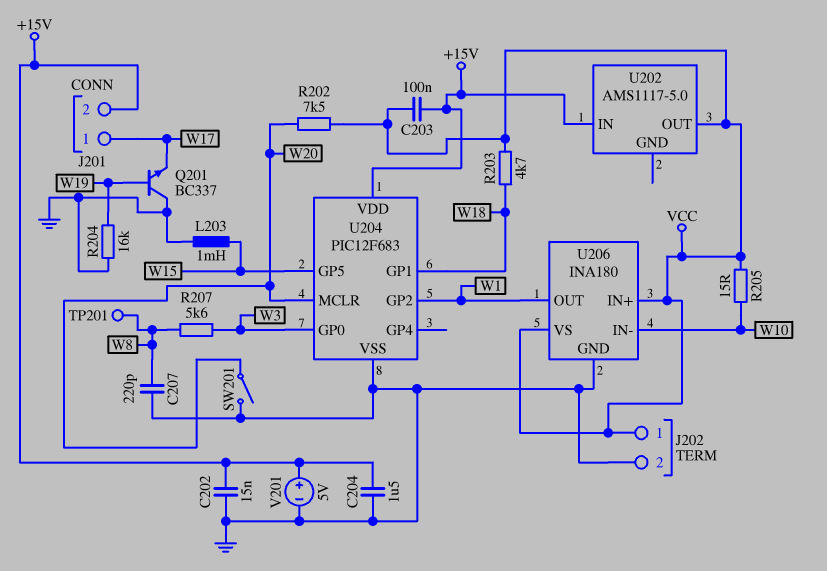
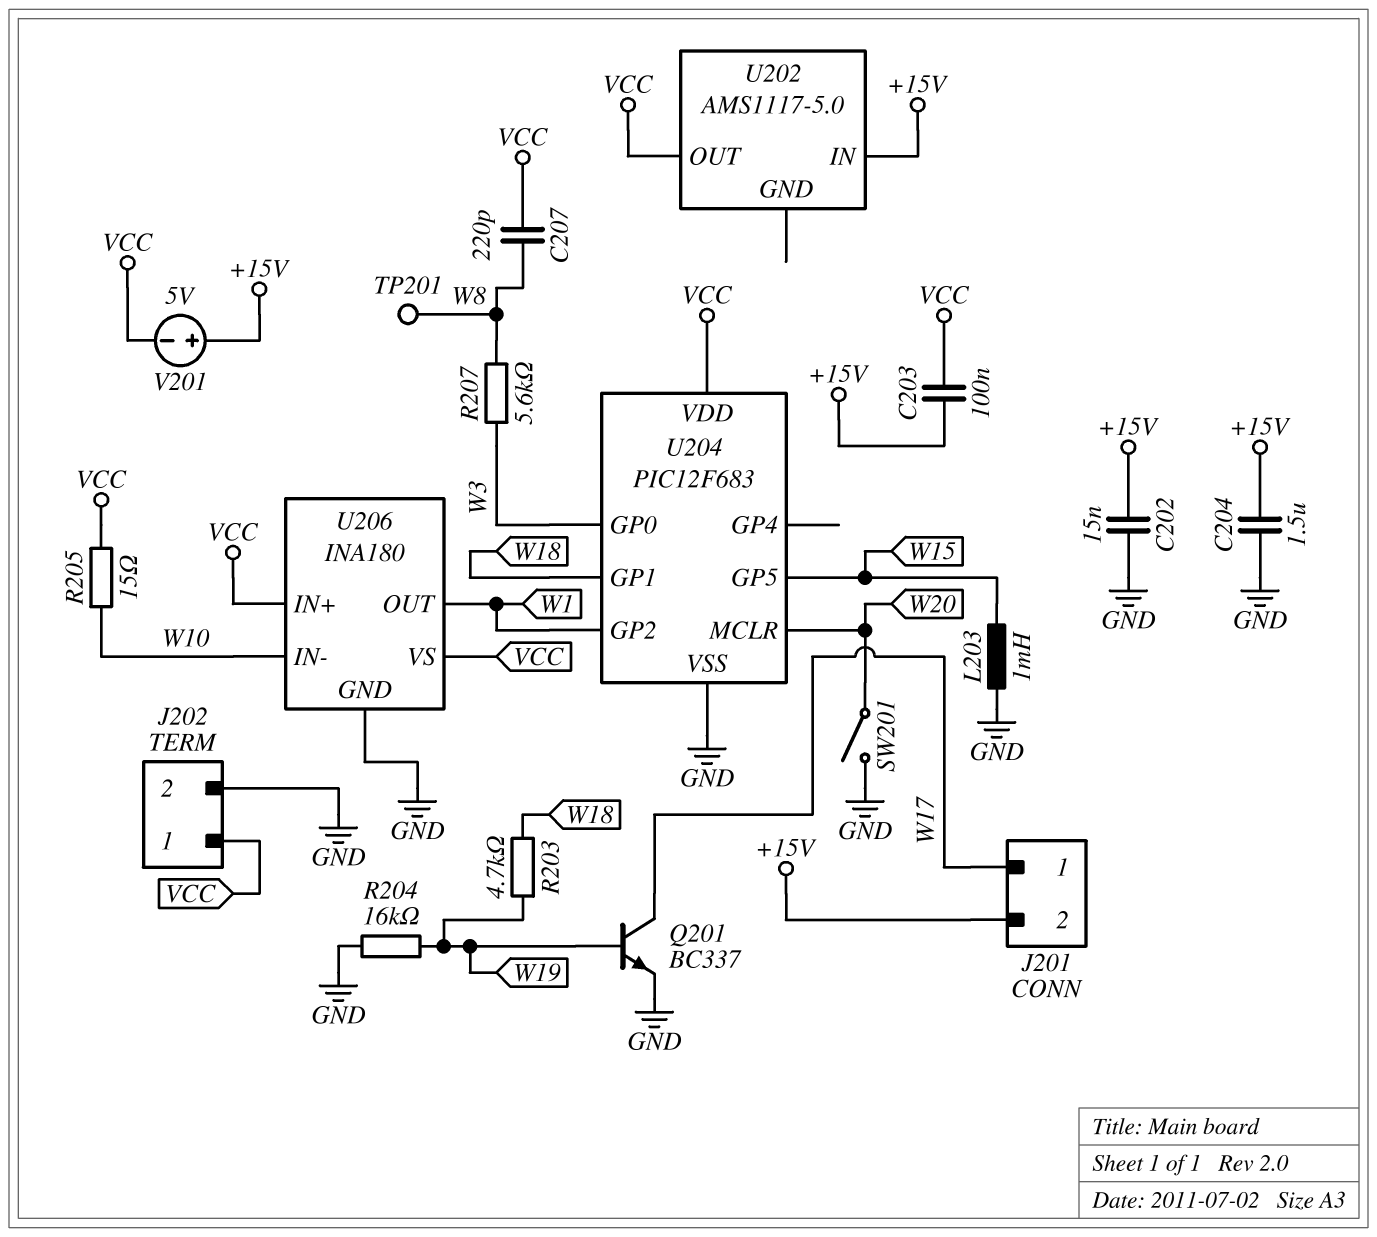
C207: 220pF (GND, W8) -> 220pF (VCC, W8)
Q201: NPN BC337 (B W19, C GND, E W17) -> NPN BC337 (B W19, C W17, E GND)
R202: 7.5k (VCC, W20) -> none
R203: 4.7k (VCC, W18) -> 4.7k (W18, W19)
U204 pin VDD: +15V -> VCC
V201: 5V (plus +15V, minus GND) -> 5V (plus +15V, minus VCC)

